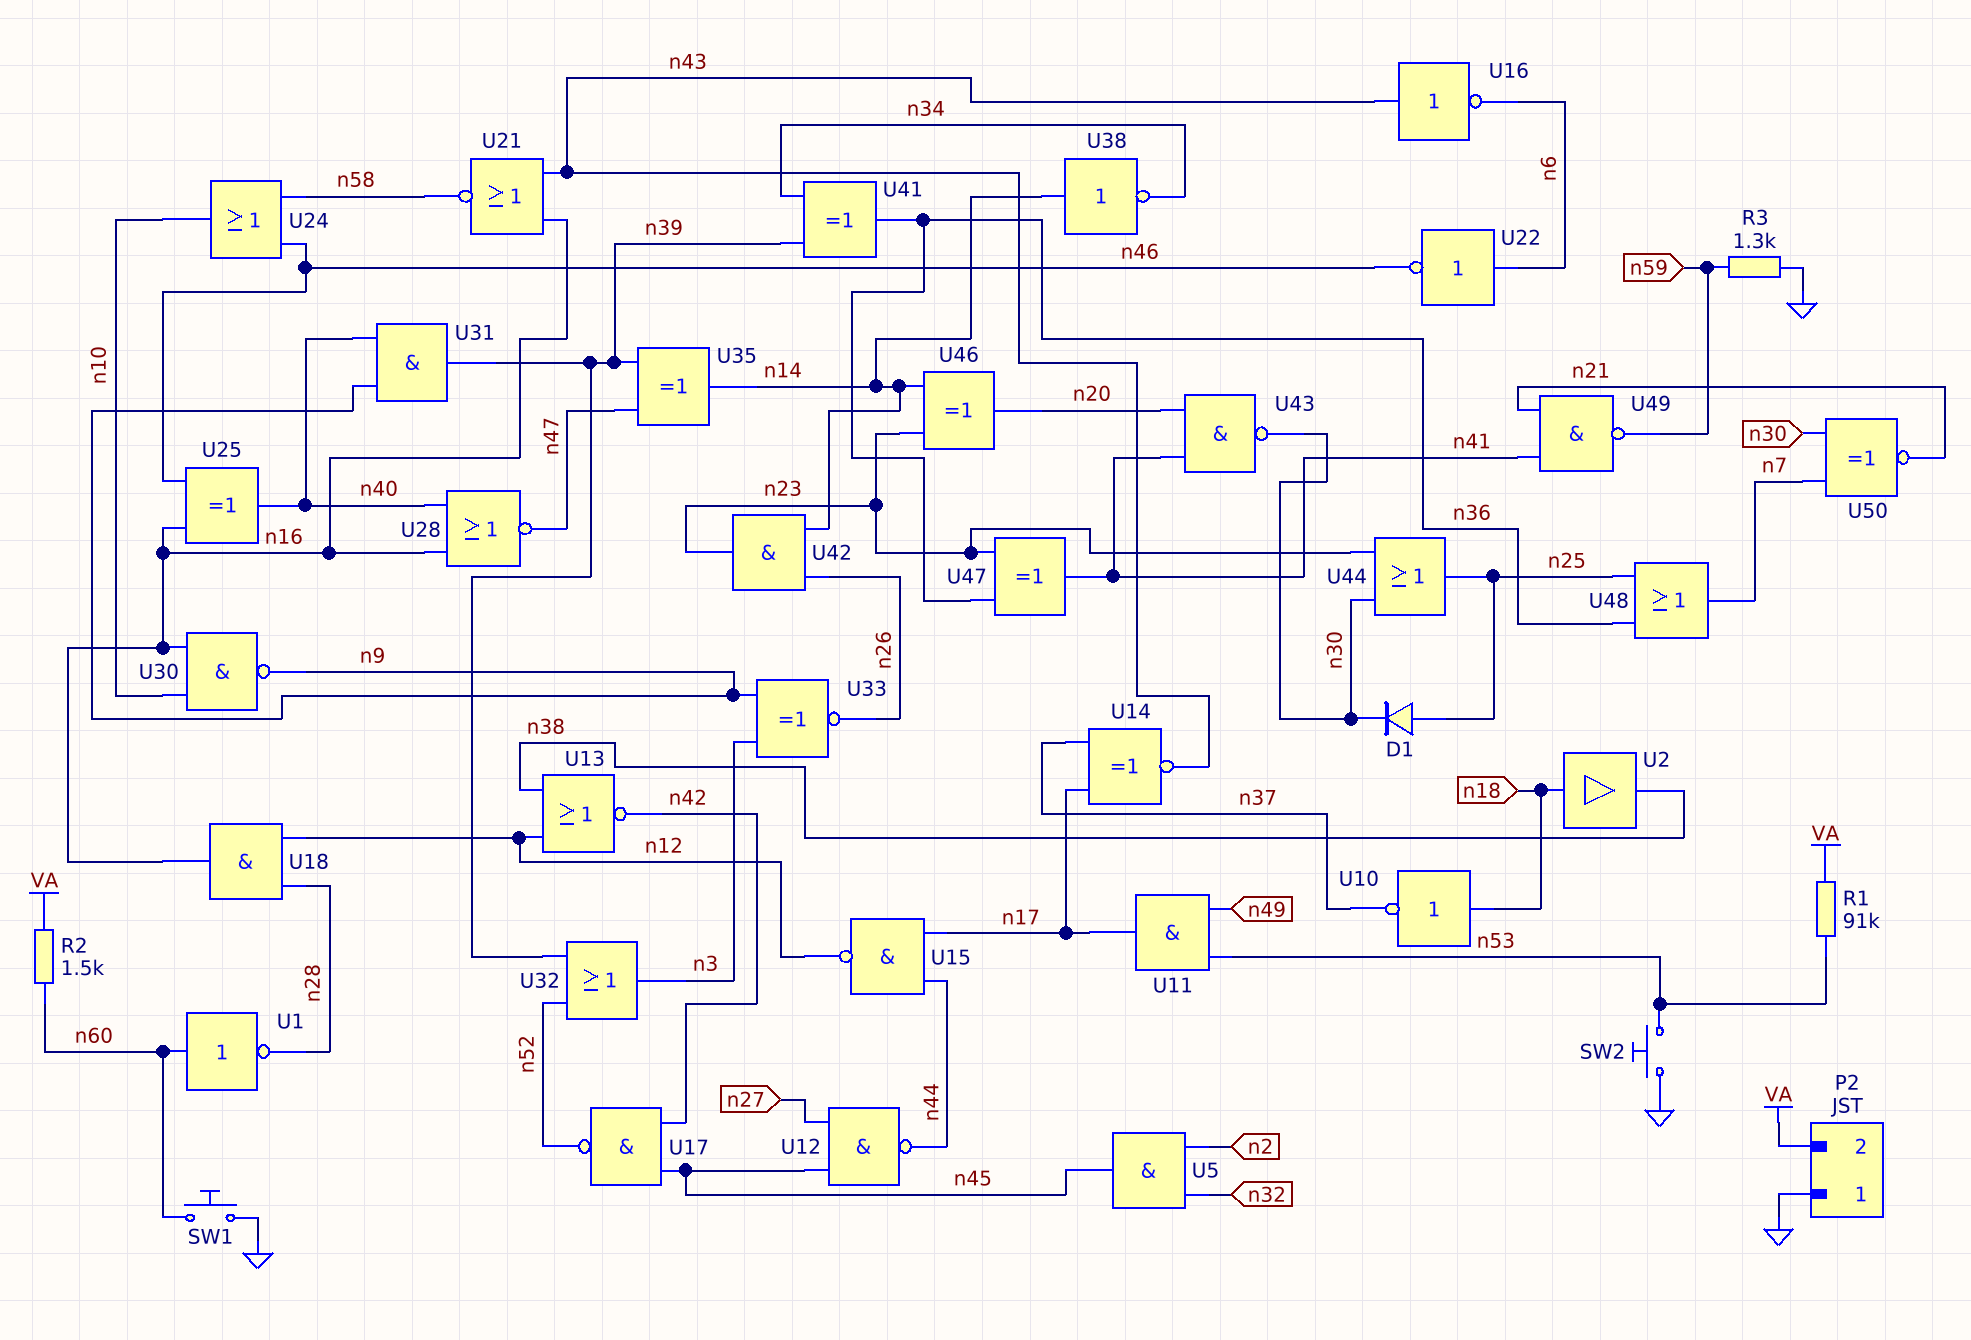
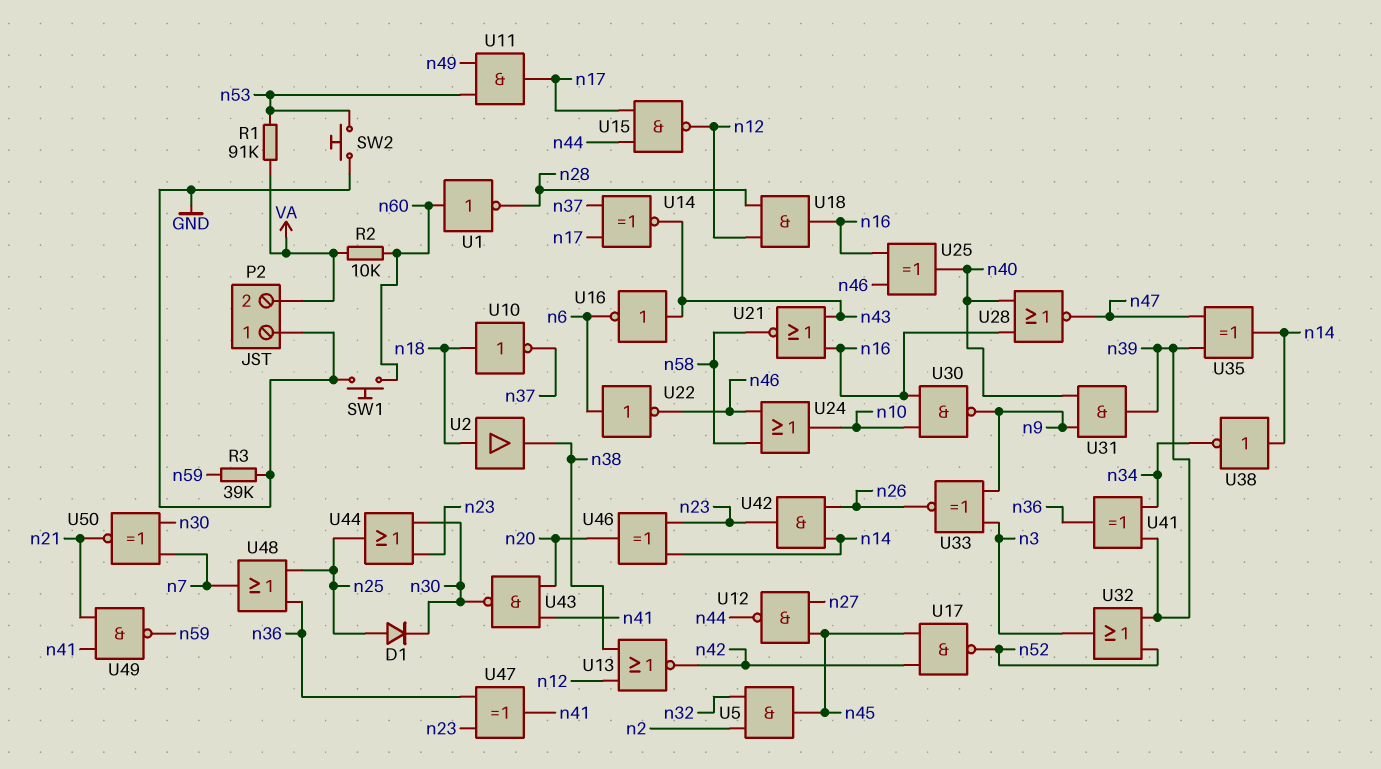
R2: 1.5k (VA, n60) -> 10k (VA, n60)
R3: 1.3k (GND, n59) -> 39k (GND, n59)

